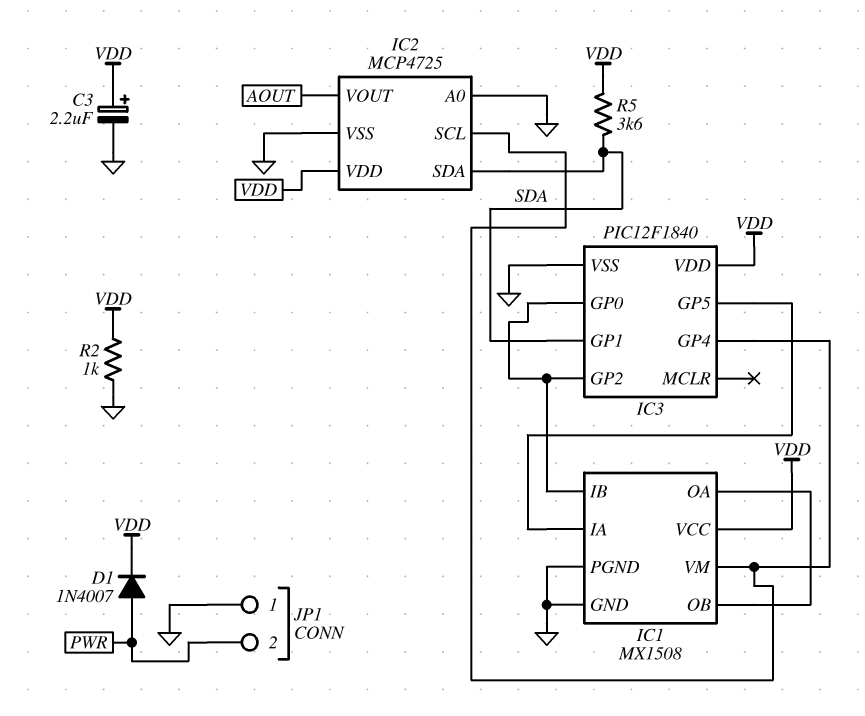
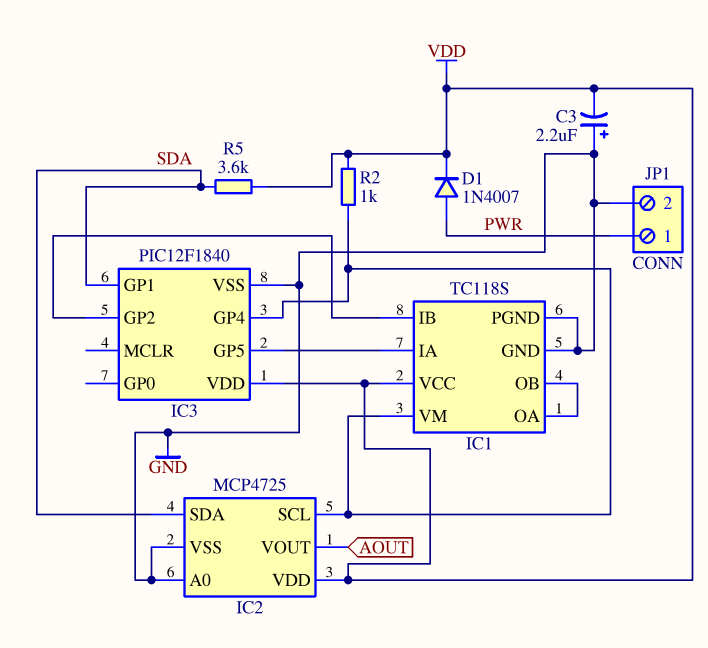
C3: 2.2uF (plus VDD, minus GND) -> 2.2uF (plus GND, minus VDD)
IC1: MX1508 -> TC118S
IC3 pin GP0: IC1/IB -> none
JP1 pin 1: GND -> PWR
JP1 pin 2: PWR -> GND
R2: 1k (GND, VDD) -> 1k (IC1/VM, VDD)

